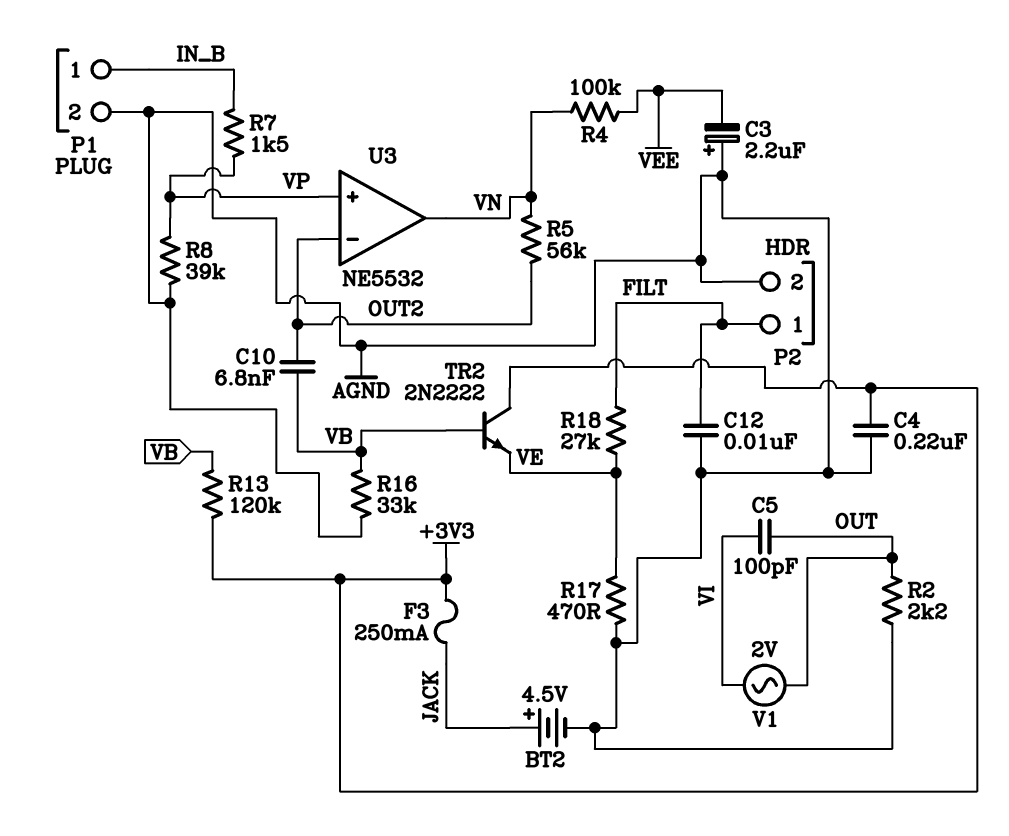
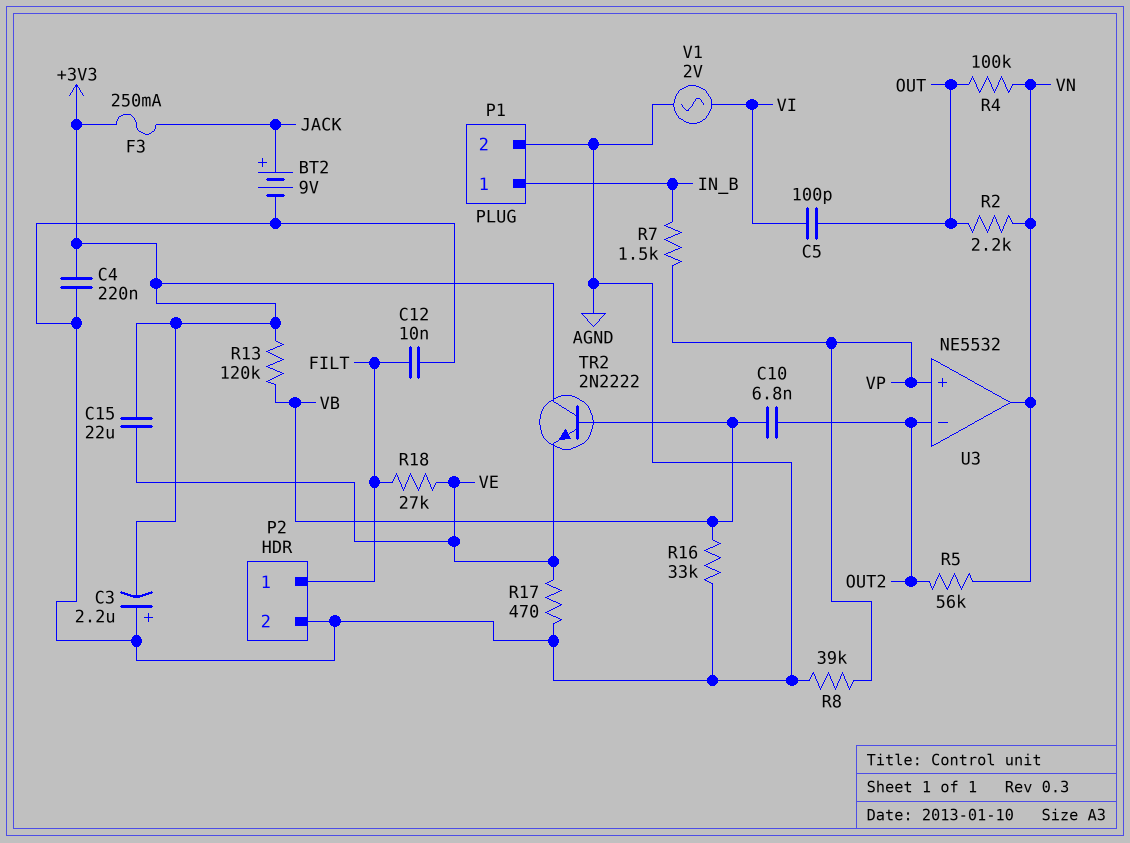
BT2: 4.5V (plus JACK, minus AGND) -> 9V (plus JACK, minus AGND)
C3: 2.2uF (plus AGND, minus VEE) -> 2.2uF (plus AGND, minus +3V3)
C15: none -> 22uF (+3V3, VE)
R2: 2.2k (AGND, OUT) -> 2.2k (OUT, VN)
R4: 100k (VEE, VN) -> 100k (OUT, VN)
V1: AC 2V (OUT, VI) -> AC 2V (AGND, VI)

